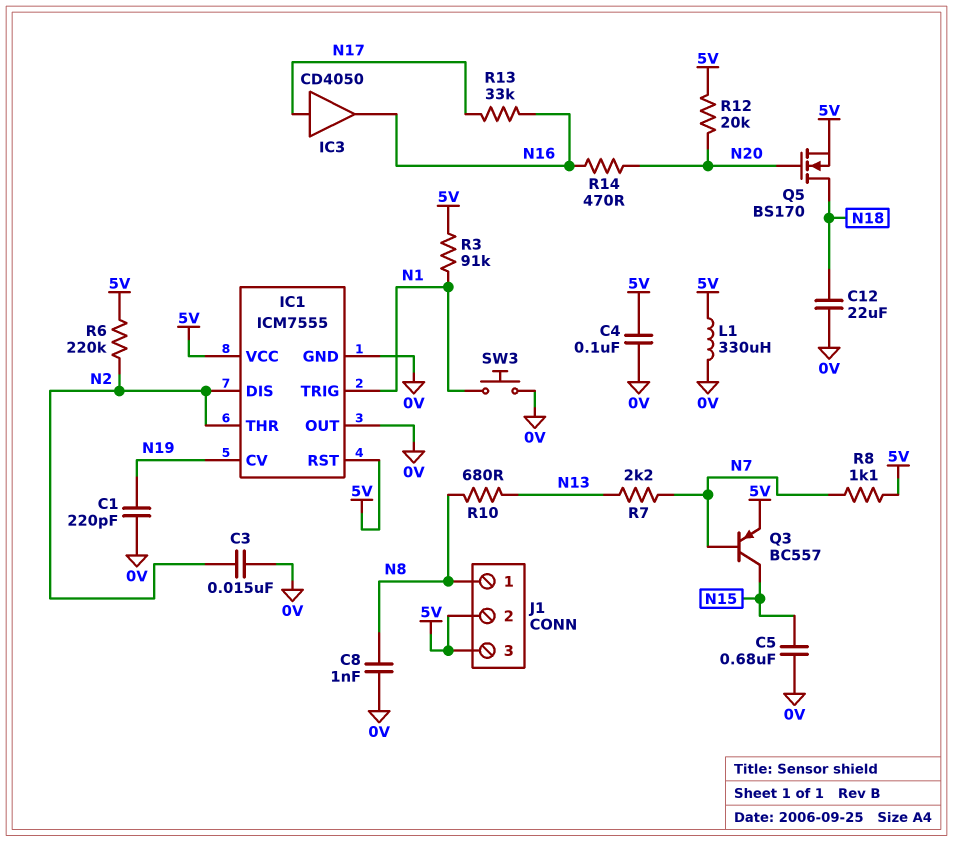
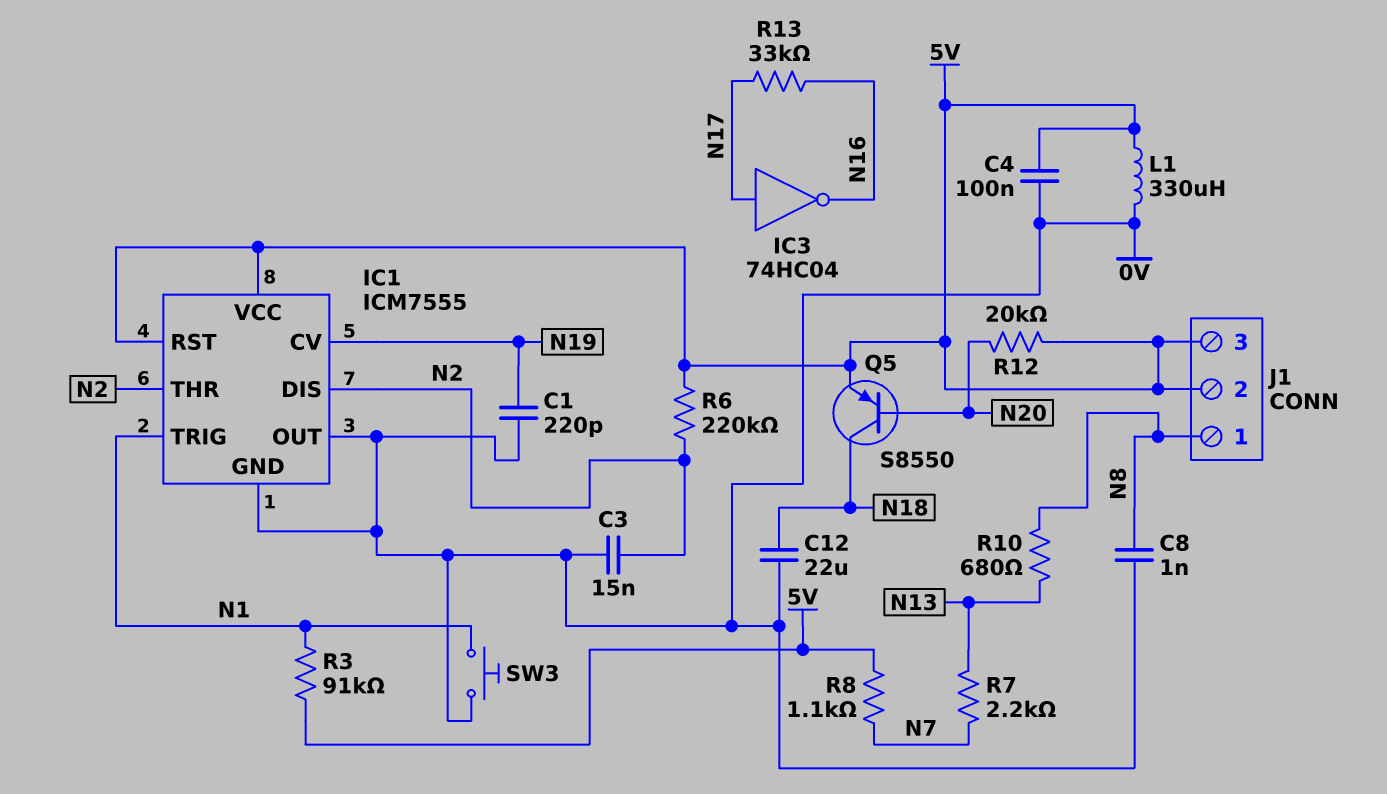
C5: 680nF (0V, N15) -> none
IC3: buffer CD4050 (in N17, out N16) -> NOT 74HC04 (in N17, out N16)
Q3: PNP BC557 (B N7, C N15, E 5V) -> none
Q5: NMOS BS170 (G N20, D N18, S 5V) -> PNP S8550 (B N20, C N18, E 5V)
R14: 470 (N16, N20) -> none

